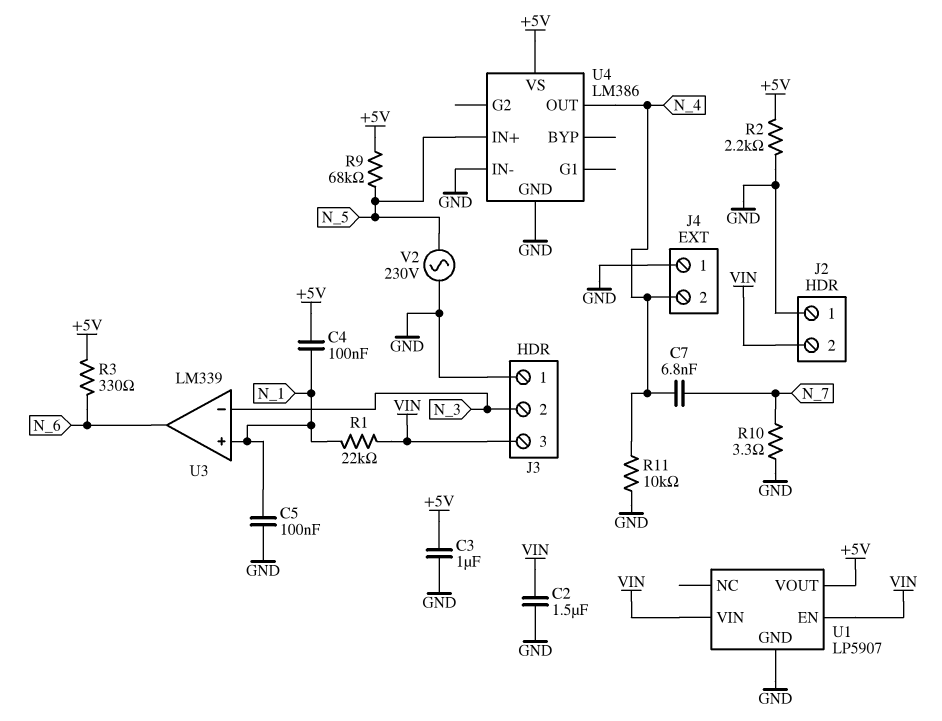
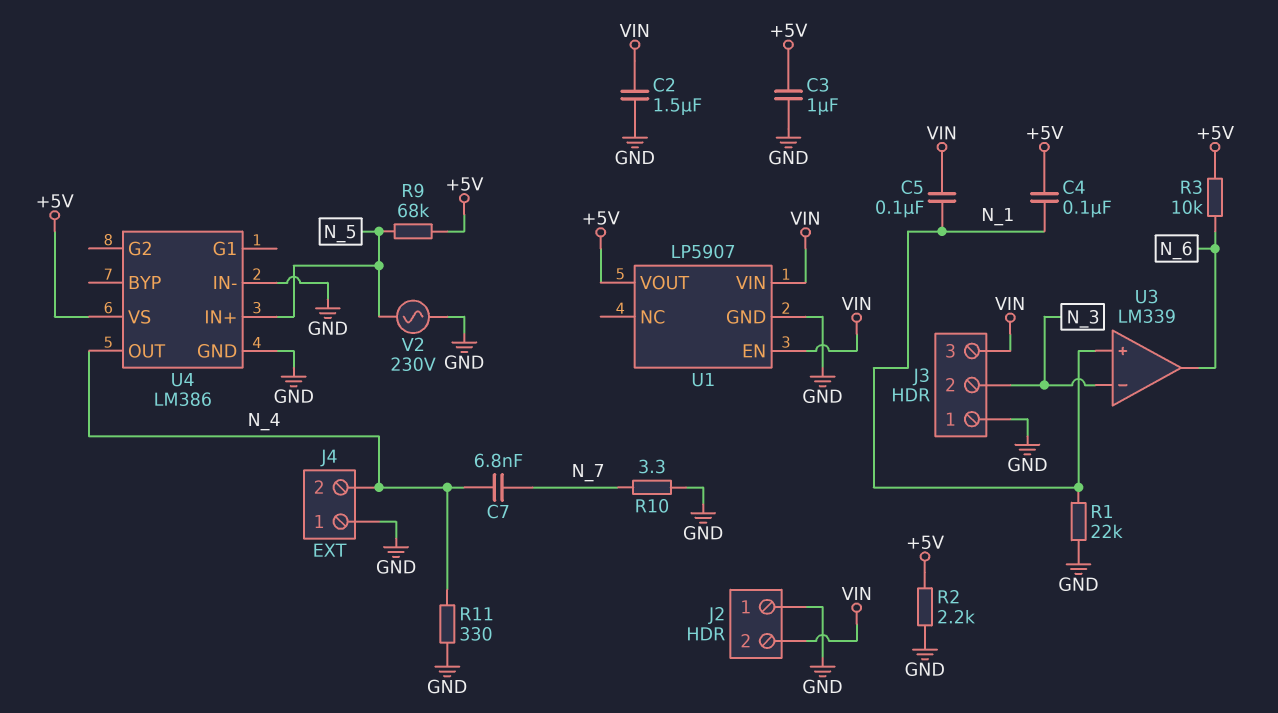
C5: 100nF (GND, N_1) -> 100nF (N_1, VIN)
R1: 22k (N_1, VIN) -> 22k (GND, N_1)
R3: 330 (+5V, N_6) -> 10k (+5V, N_6)
R11: 10k (GND, N_4) -> 330 (GND, N_4)

